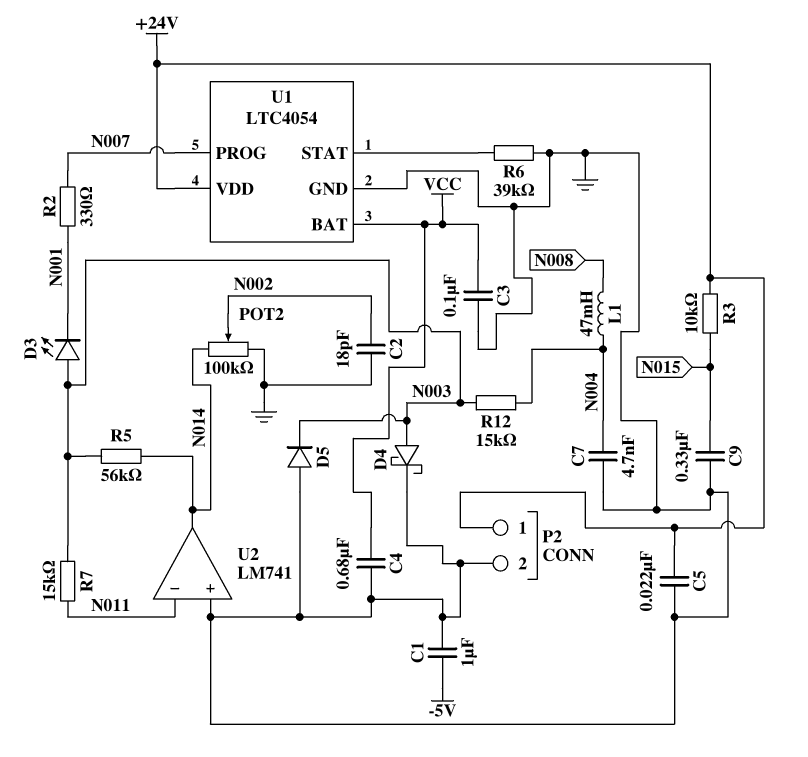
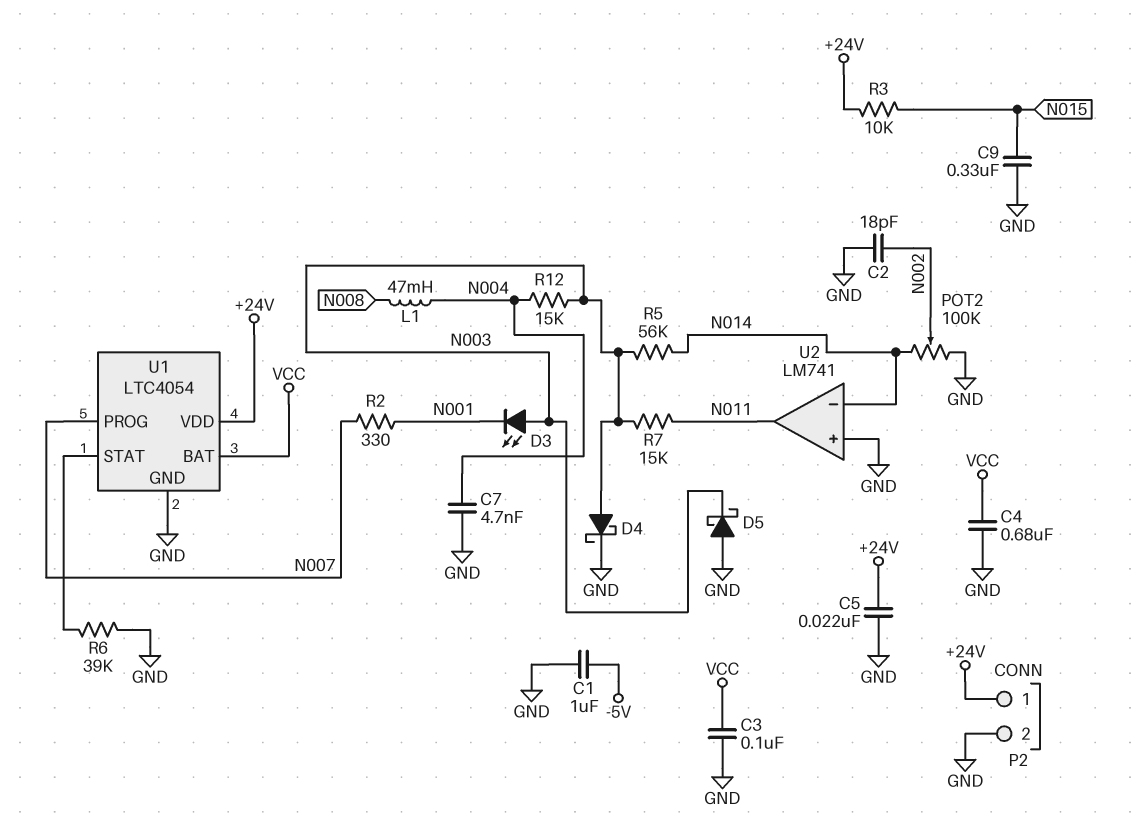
D5: diode (A GND, K N003) -> schottky (A GND, K N003)
U2 pin in-: N011 -> N014
U2 pin out: N014 -> N011

